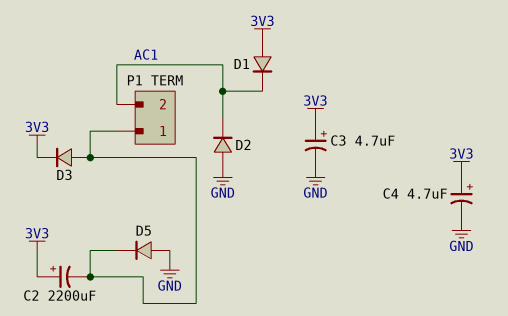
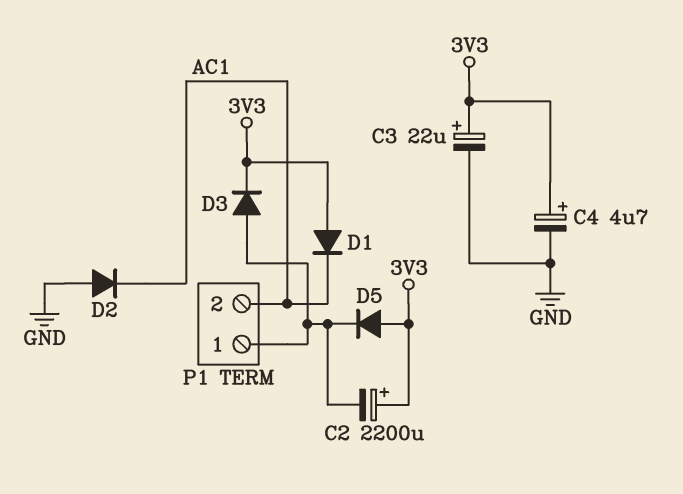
C3: 4.7uF (plus 3V3, minus GND) -> 22uF (plus 3V3, minus GND)
D5: diode (A GND, K P1/1) -> diode (A 3V3, K P1/1)

